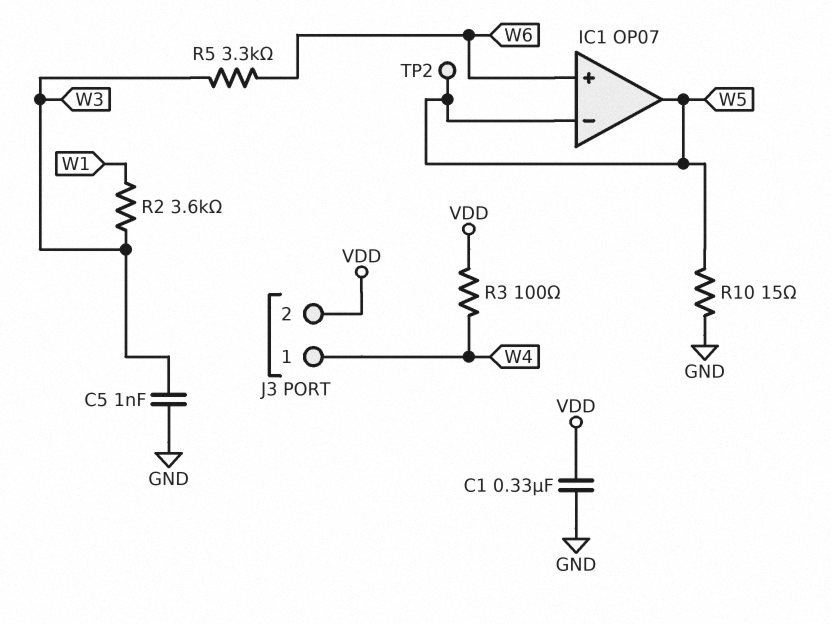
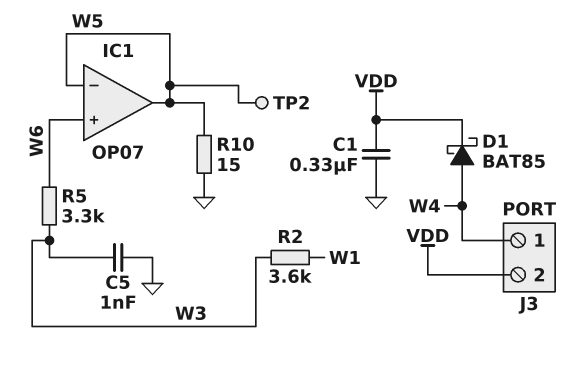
D1: none -> schottky BAT85 (A W4, K VDD)
R3: 100 (VDD, W4) -> none

